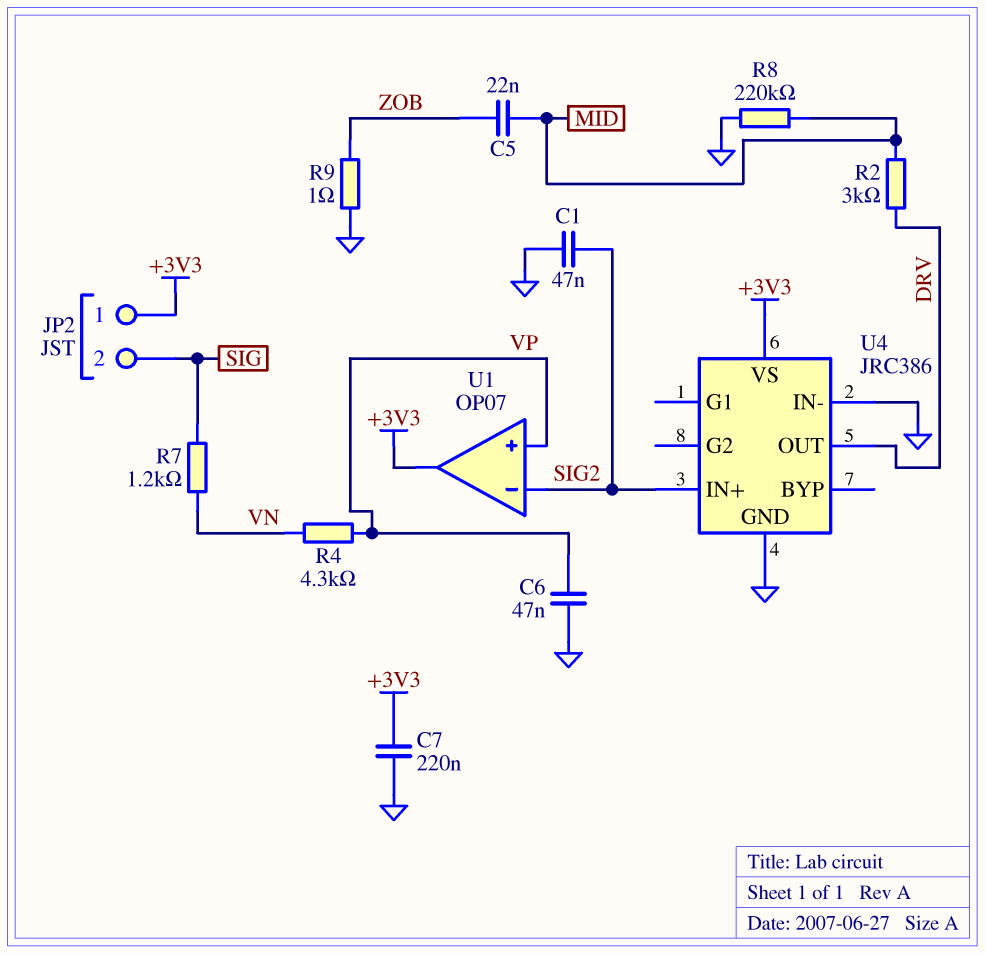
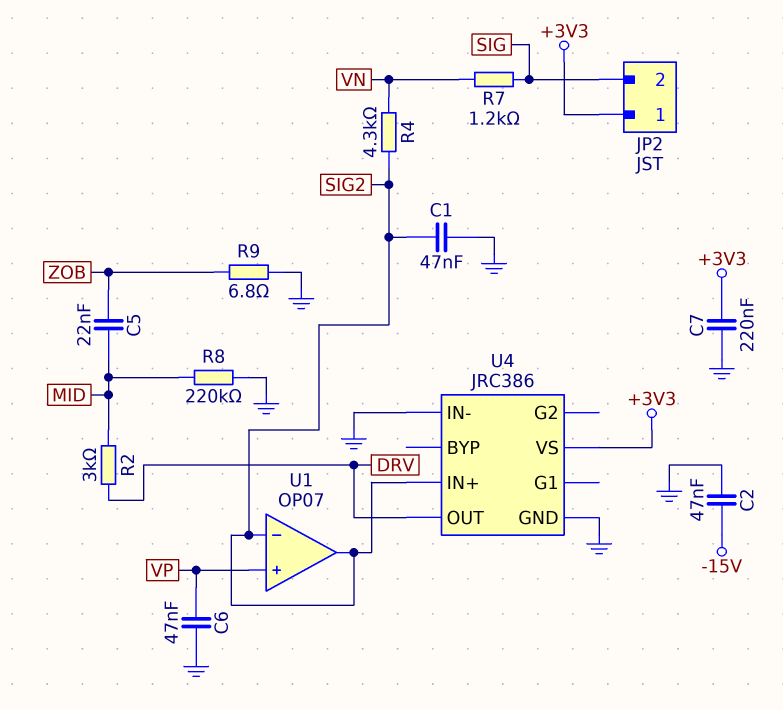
C2: none -> 47nF (-15V, GND)
R4: 4.3k (VN, VP) -> 4.3k (SIG2, VN)
R9: 1 (GND, ZOB) -> 6.8 (GND, ZOB)
U1 pin out: +3V3 -> SIG2

